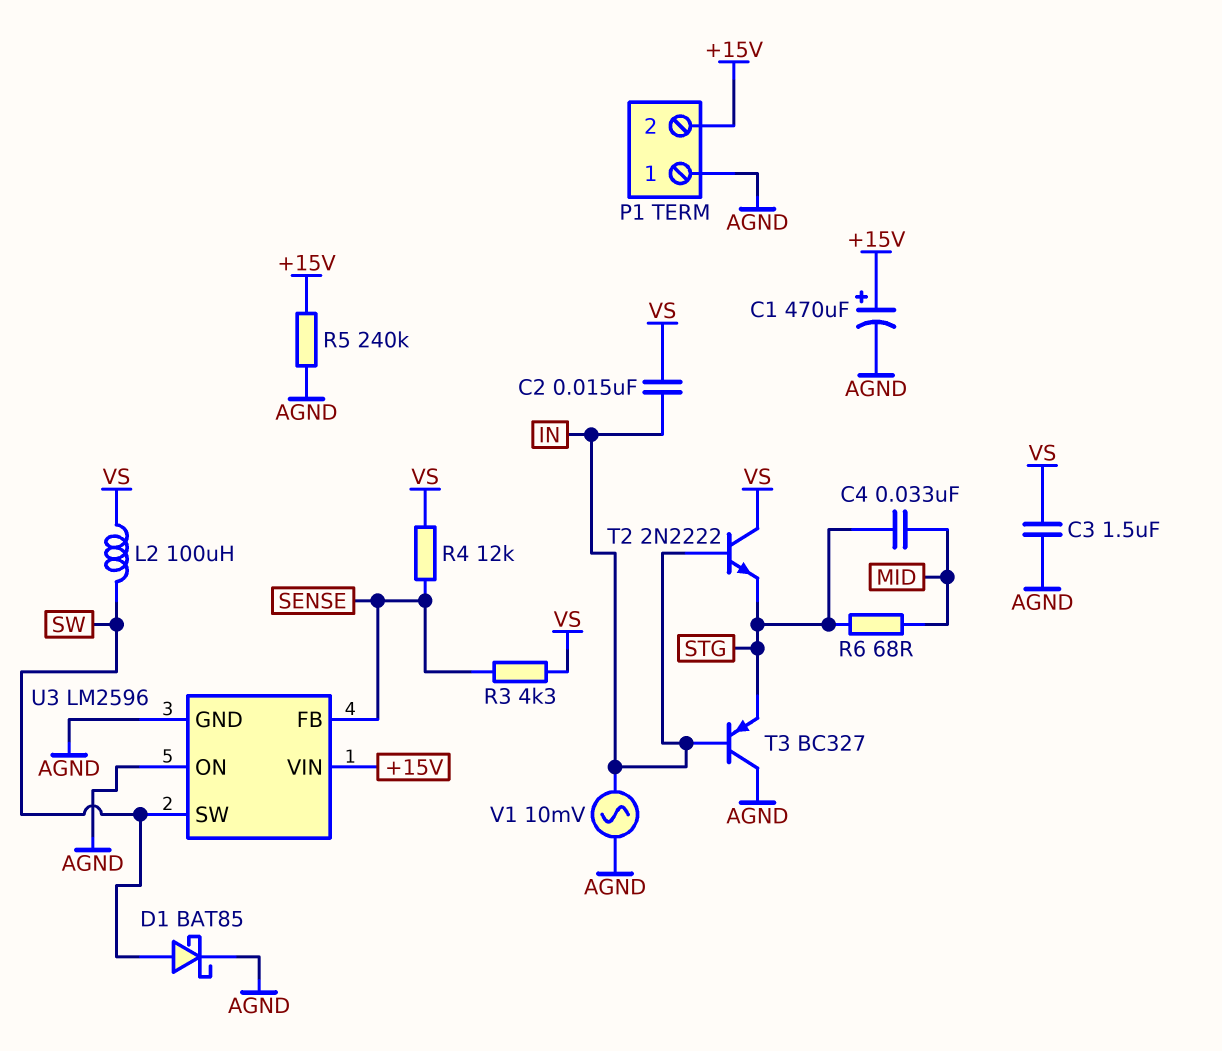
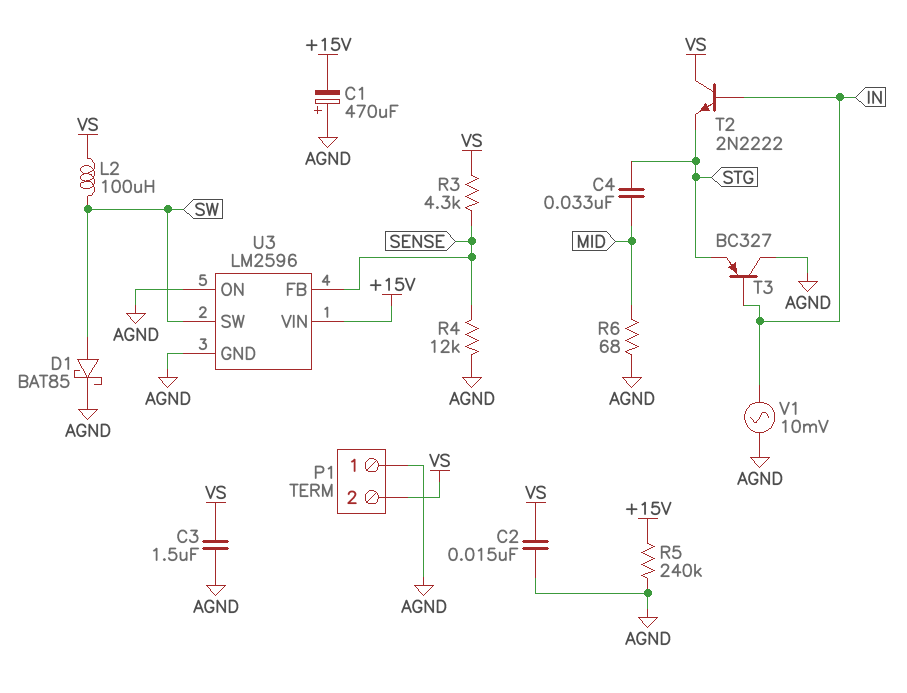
C1: 470uF (plus +15V, minus AGND) -> 470uF (plus AGND, minus +15V)
C2: 15nF (IN, VS) -> 15nF (AGND, VS)
P1 pin 2: +15V -> VS
R4: 12k (SENSE, VS) -> 12k (AGND, SENSE)
R6: 68 (MID, STG) -> 68 (AGND, MID)

